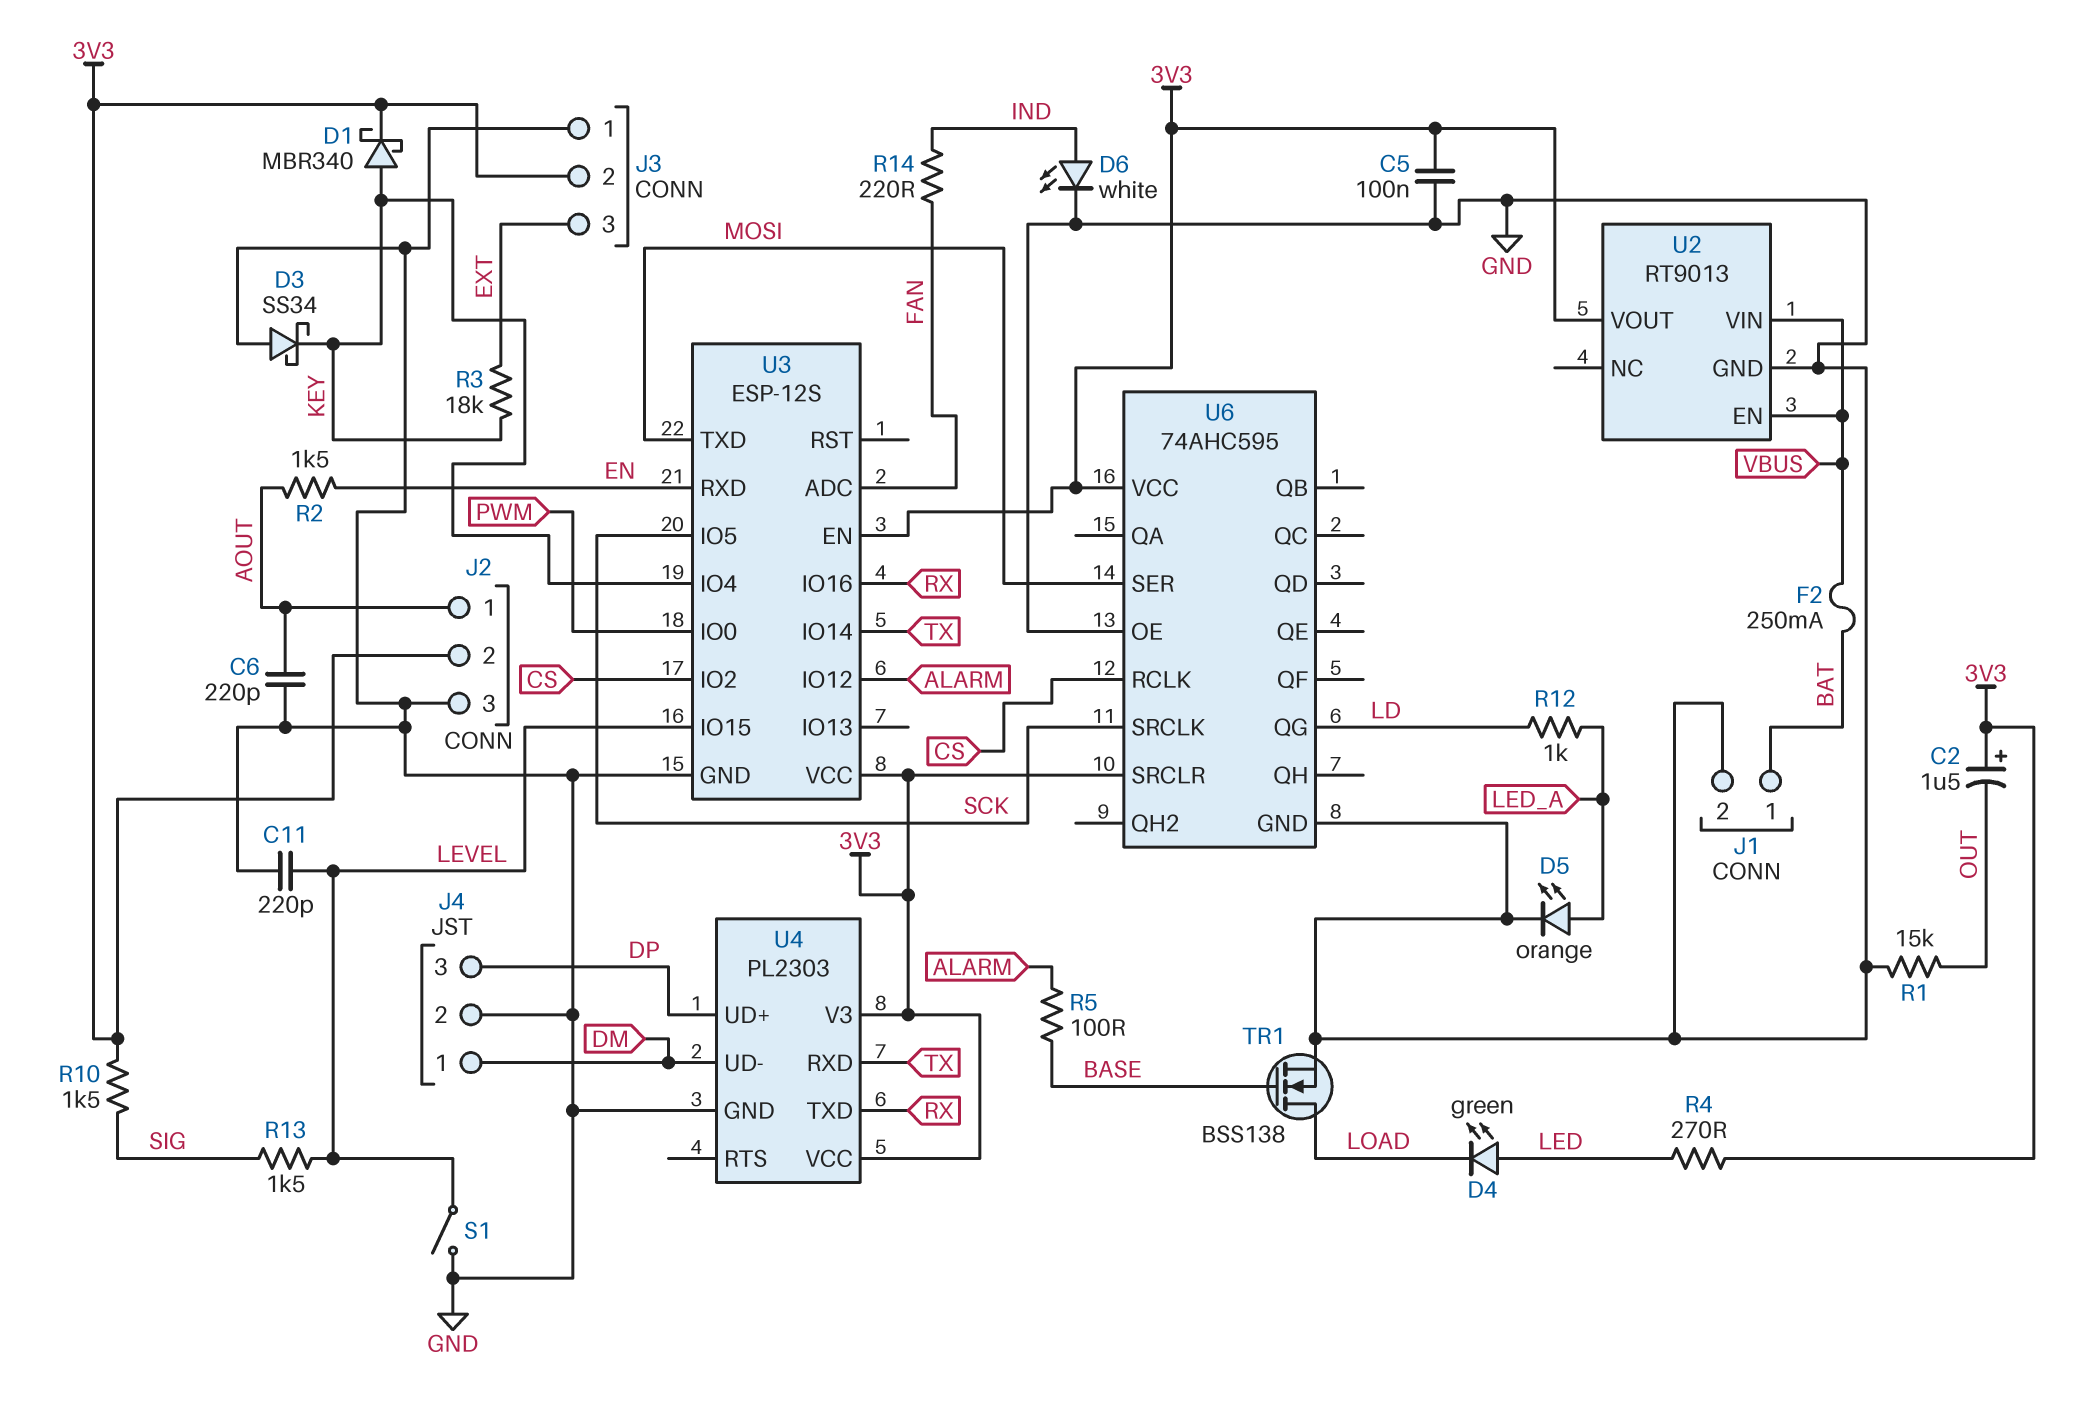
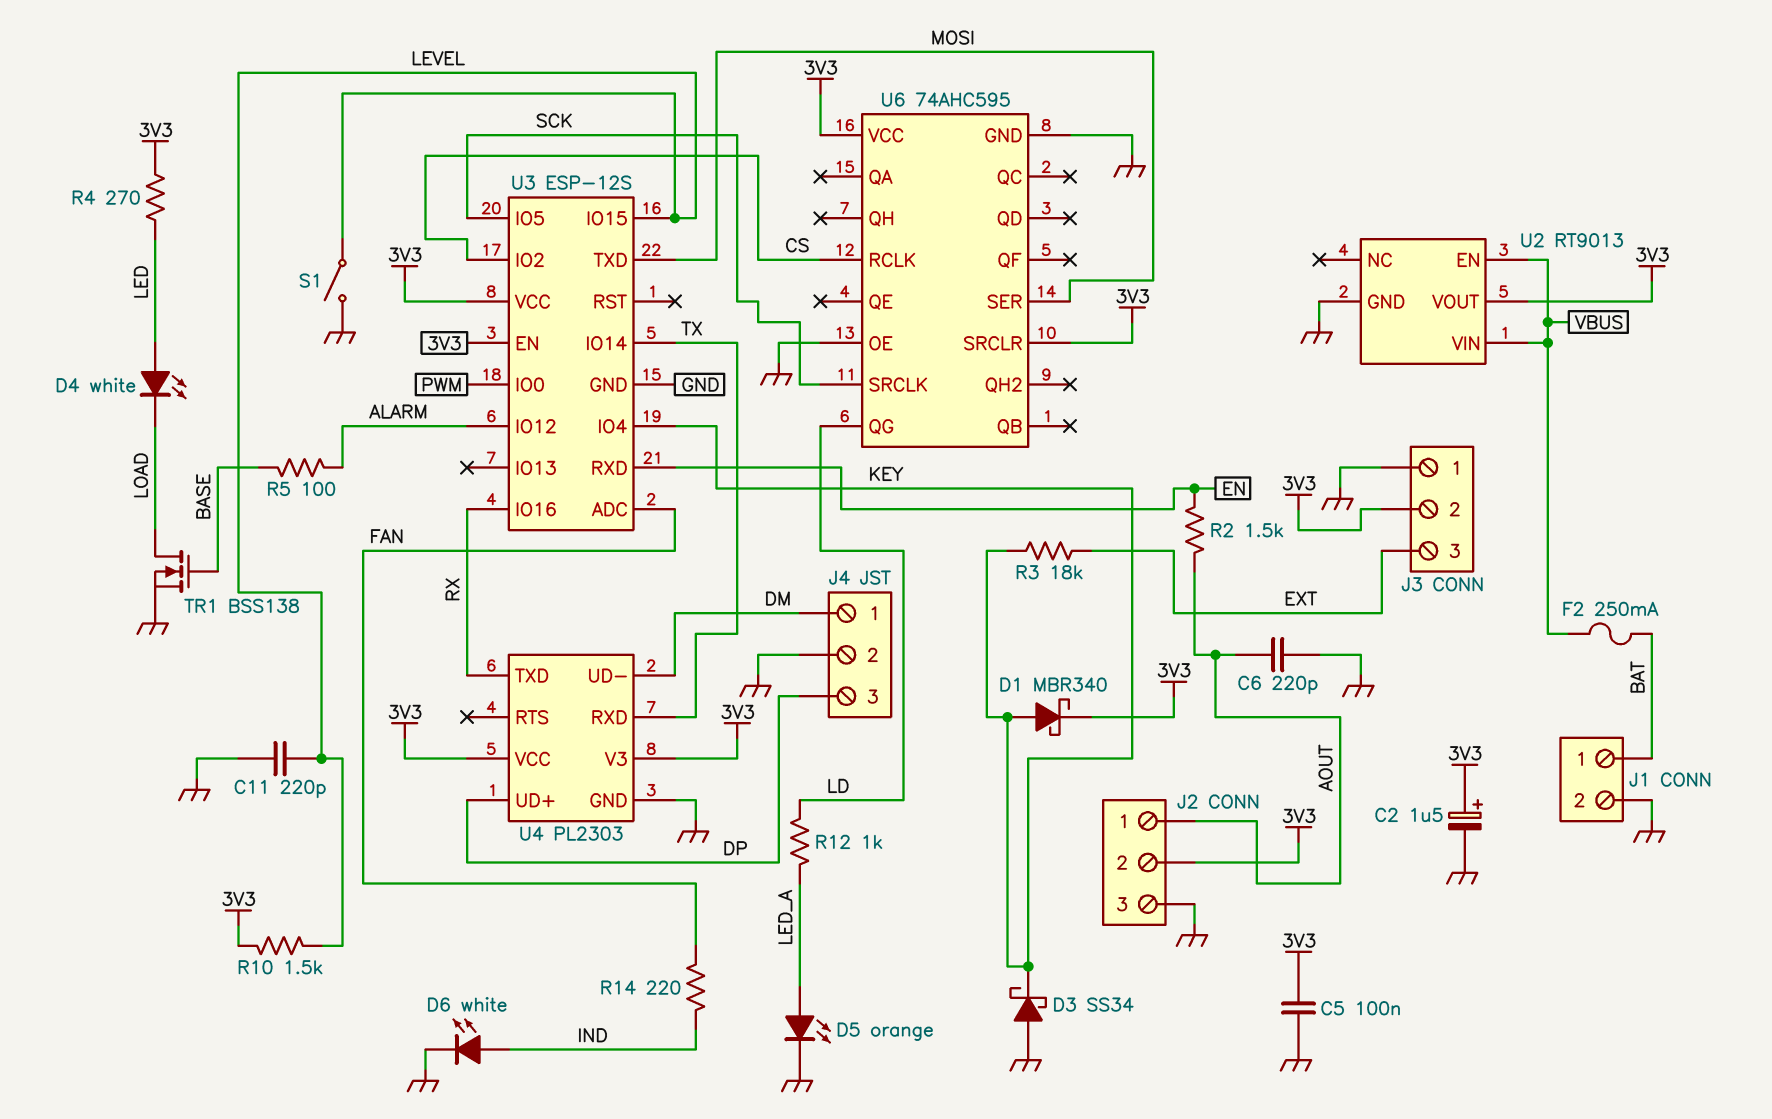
C2: 1.5uF (plus 3V3, minus OUT) -> 1.5uF (plus 3V3, minus GND)
D4: LED green (A LED, K LOAD) -> LED white (A LED, K LOAD)
R1: 15k (GND, OUT) -> none
R10: 1.5k (3V3, SIG) -> 1.5k (3V3, LEVEL)
R13: 1.5k (LEVEL, SIG) -> none

